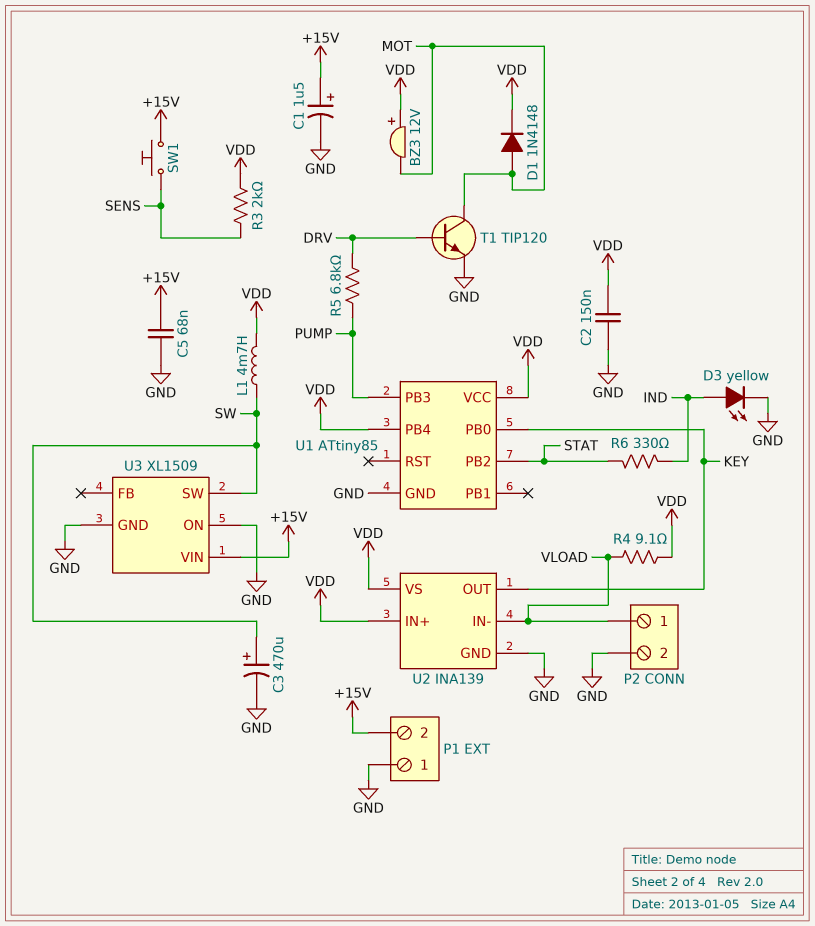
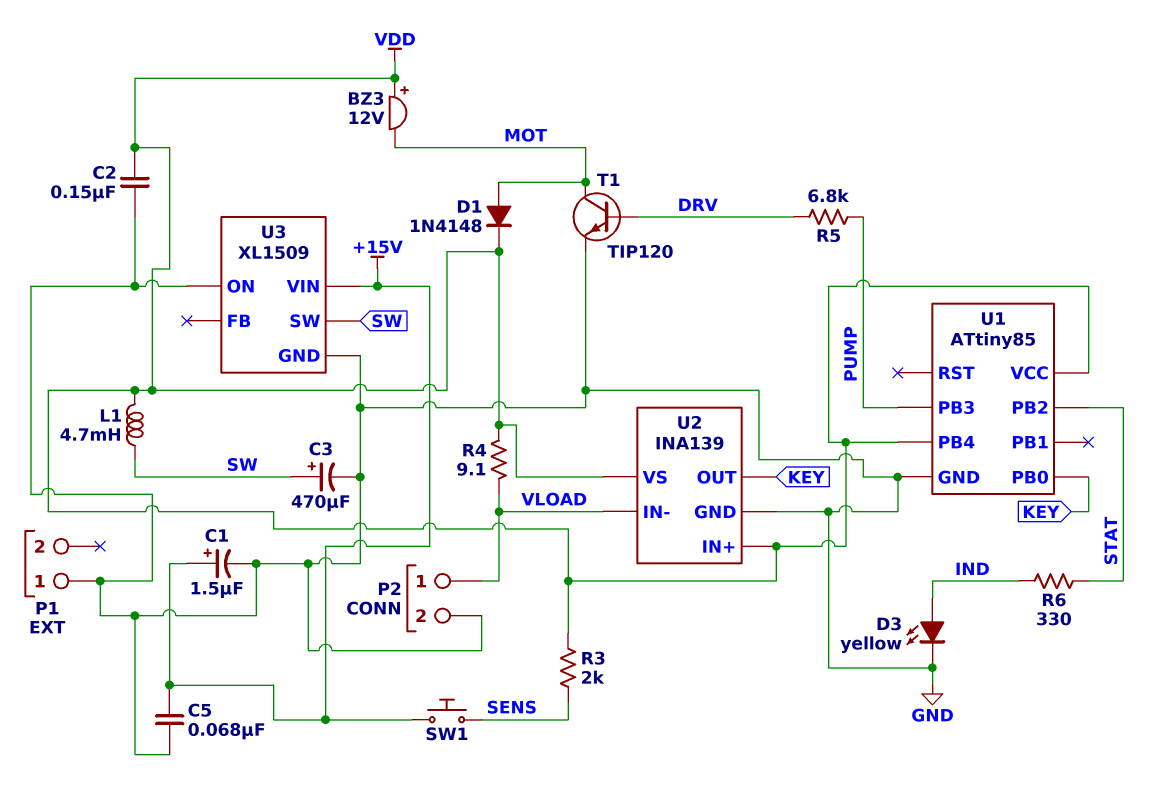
P1 pin 2: +15V -> none

